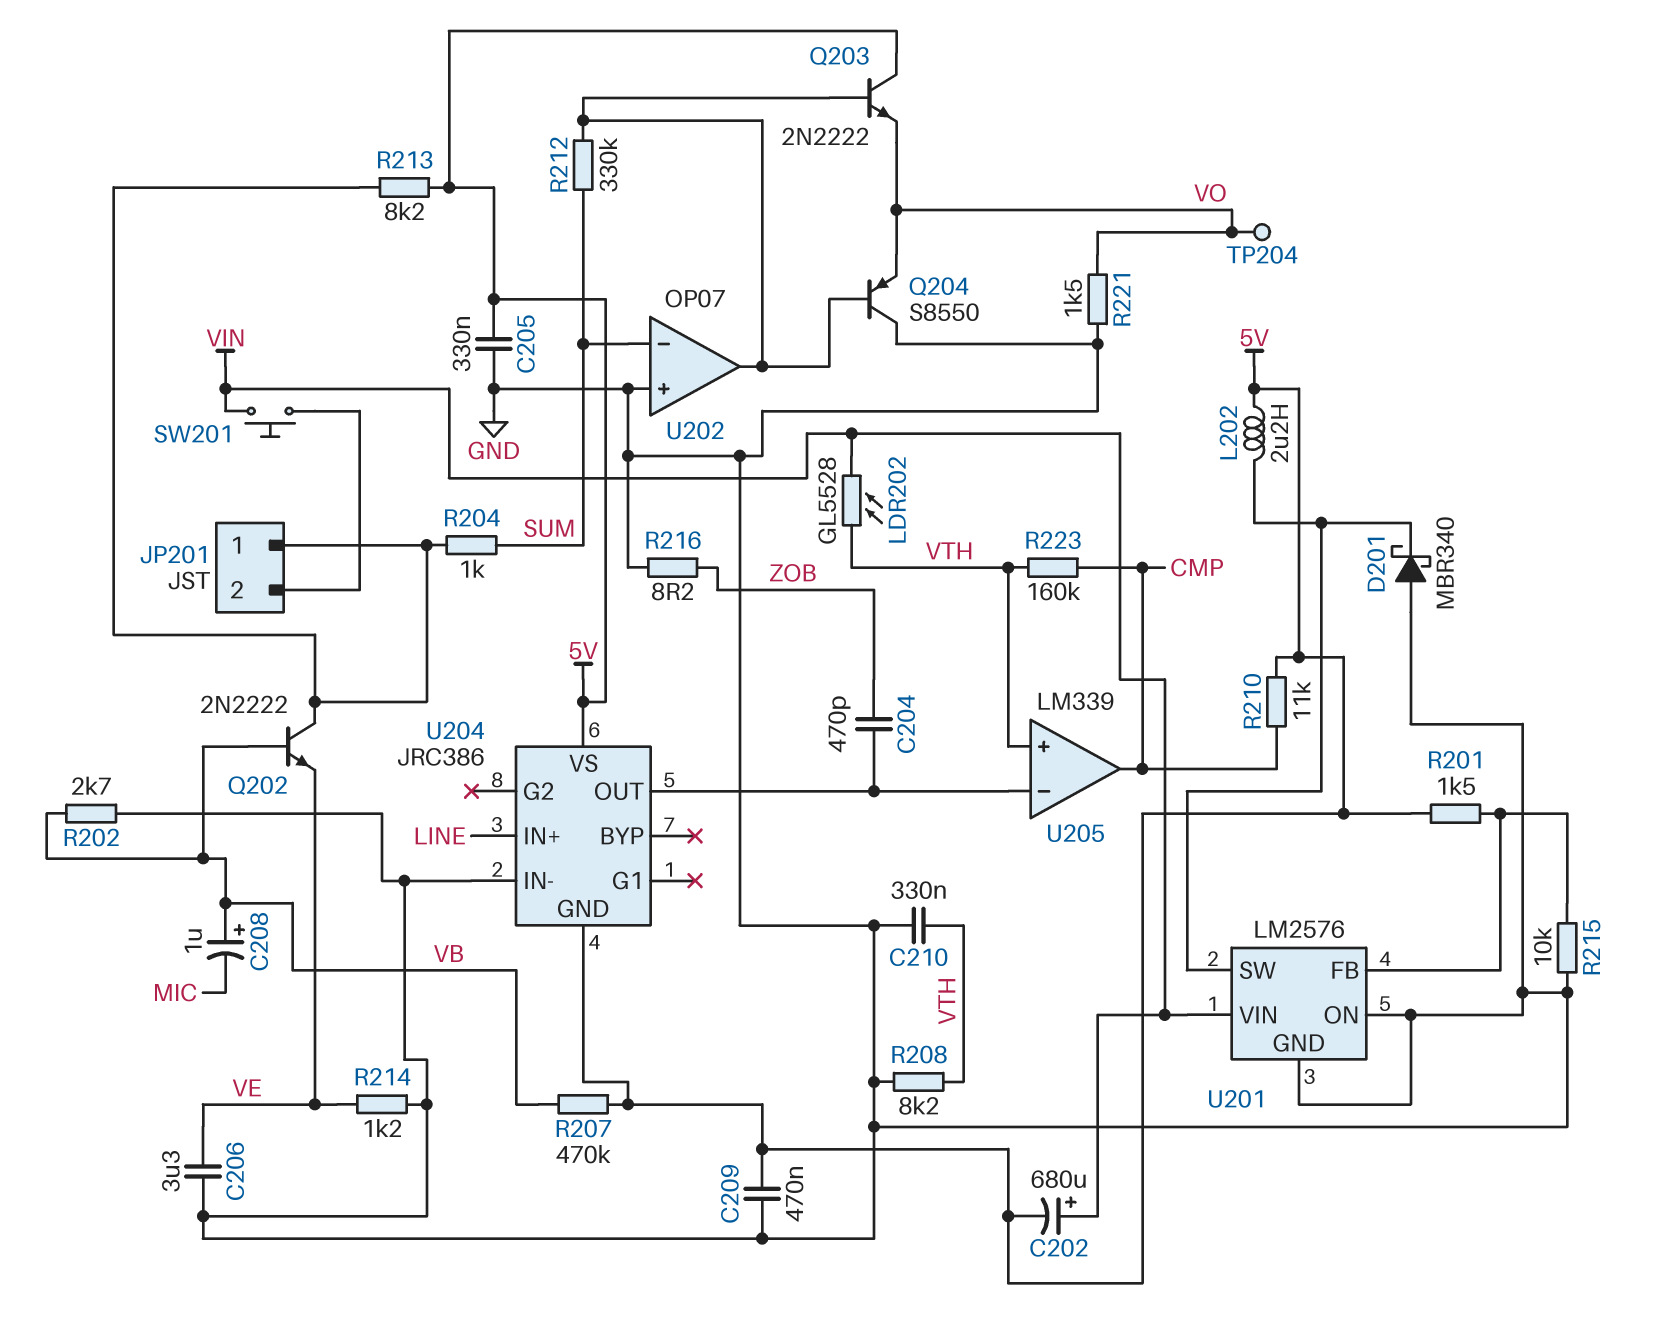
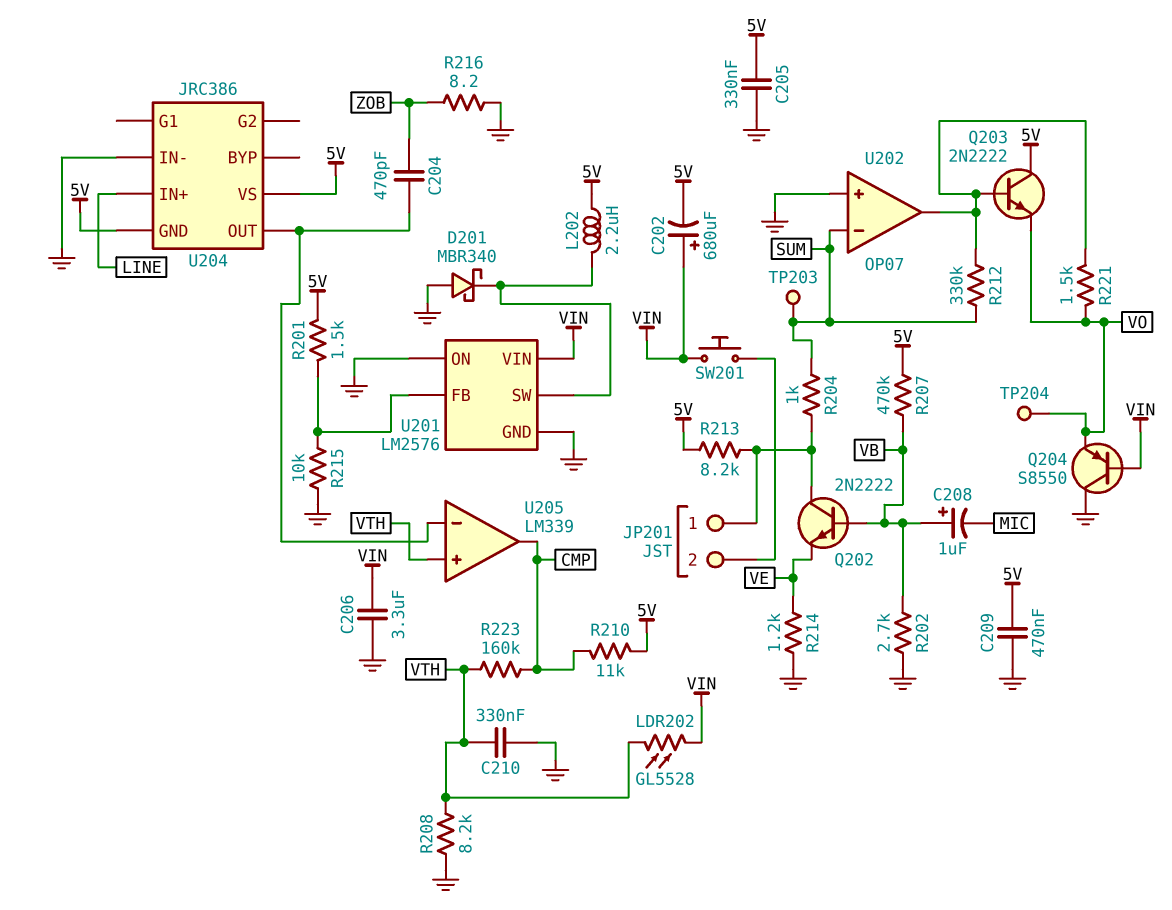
C206: 3.3uF (GND, VE) -> 3.3uF (GND, VIN)
Q204: PNP S8550 (B U202/out, C GND, E VO) -> PNP S8550 (B VIN, C GND, E VO)
R221: 1.5k (GND, VO) -> 1.5k (U202/out, VO)
TP203: none -> test point (SUM)

